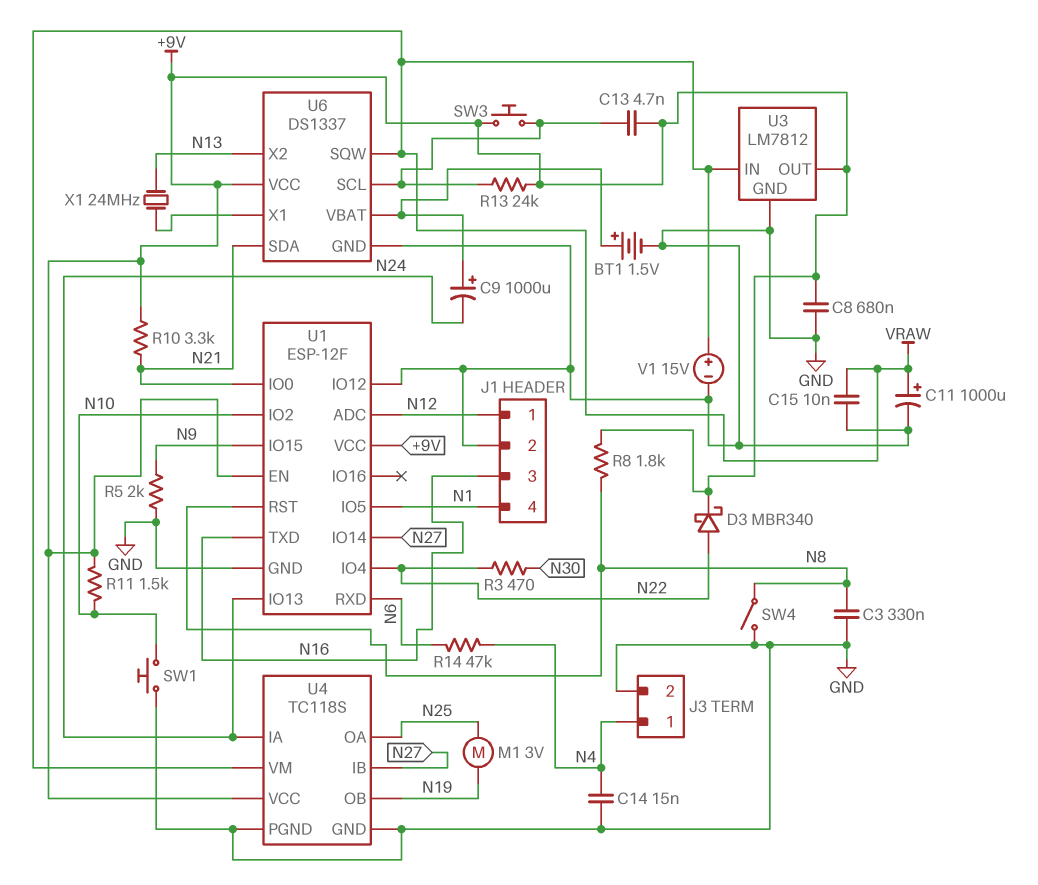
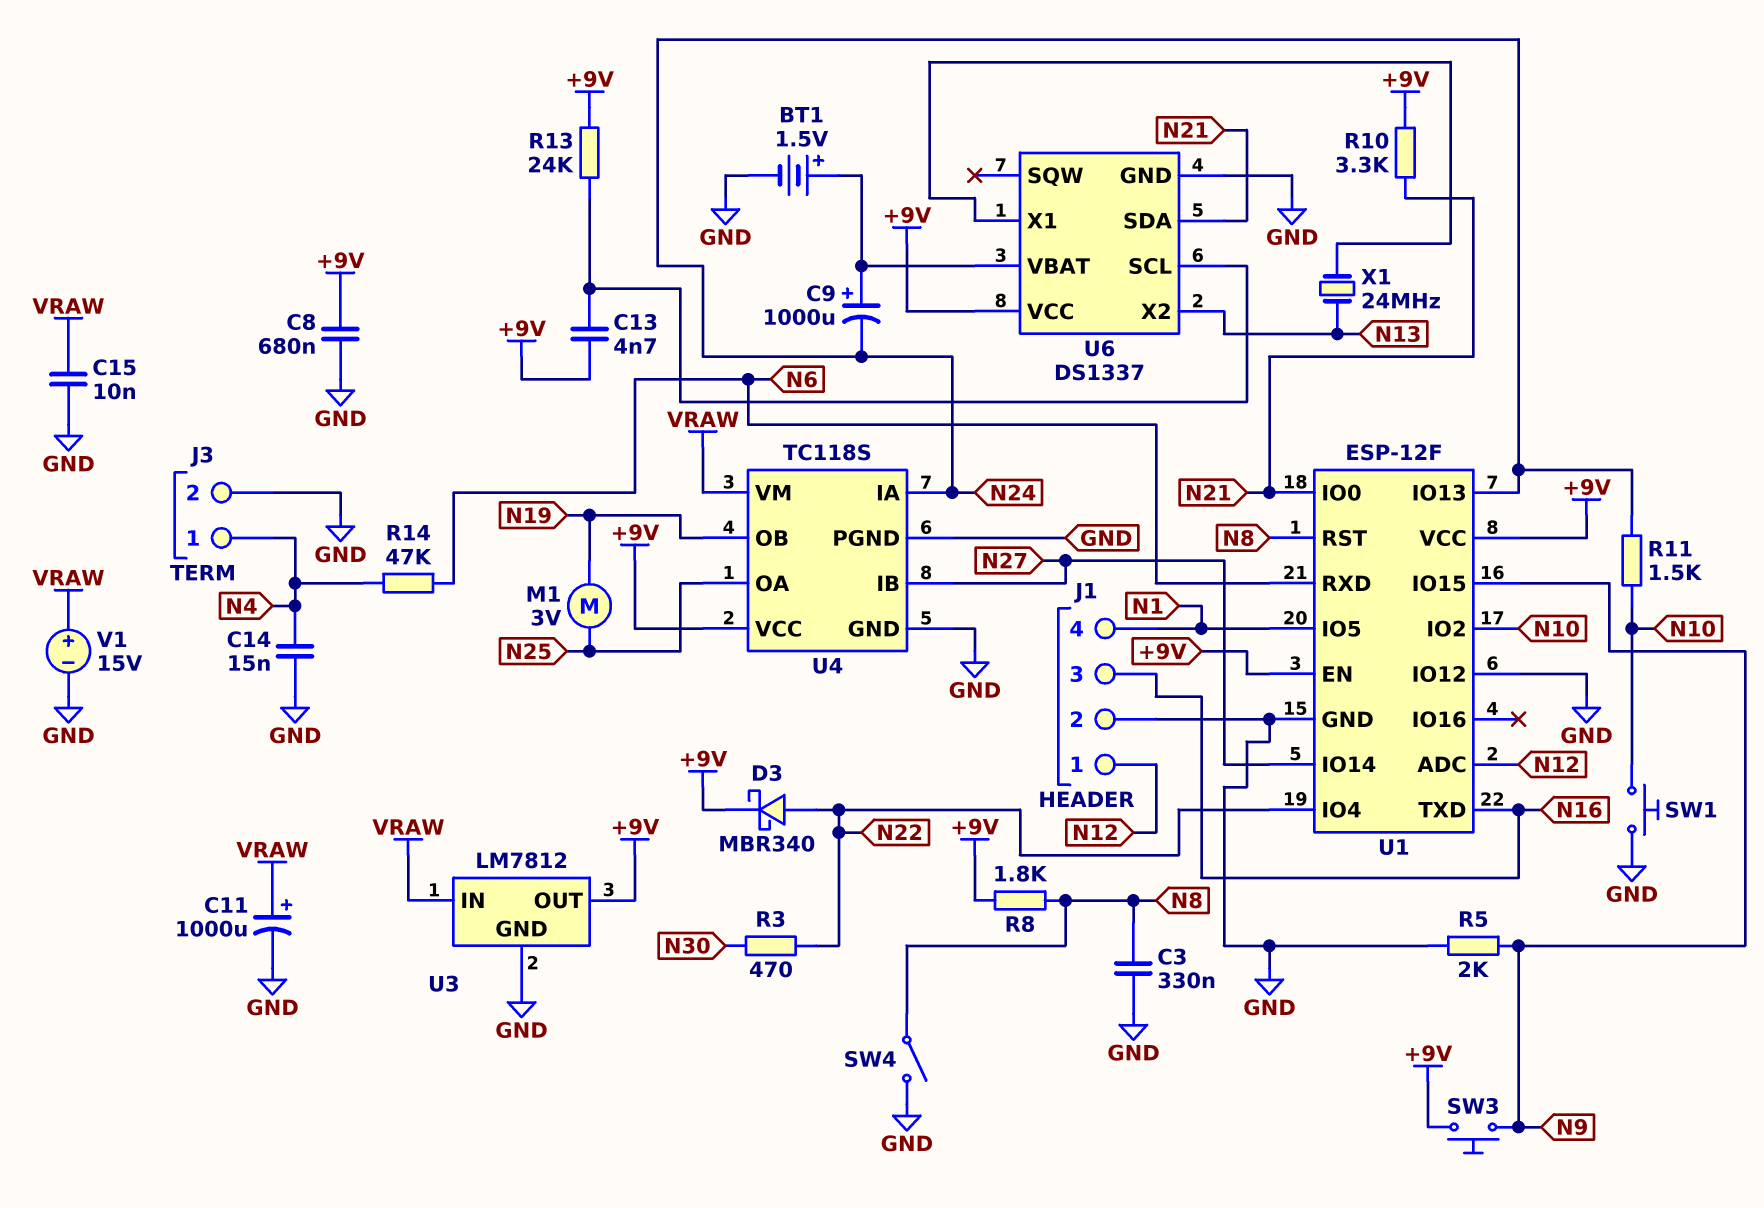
R11: 1.5k (+9V, N10) -> 1.5k (N10, N24)
SW3: button (+9V, U6/SCL) -> button (+9V, N9)
U6 pin SQW: VRAW -> none

